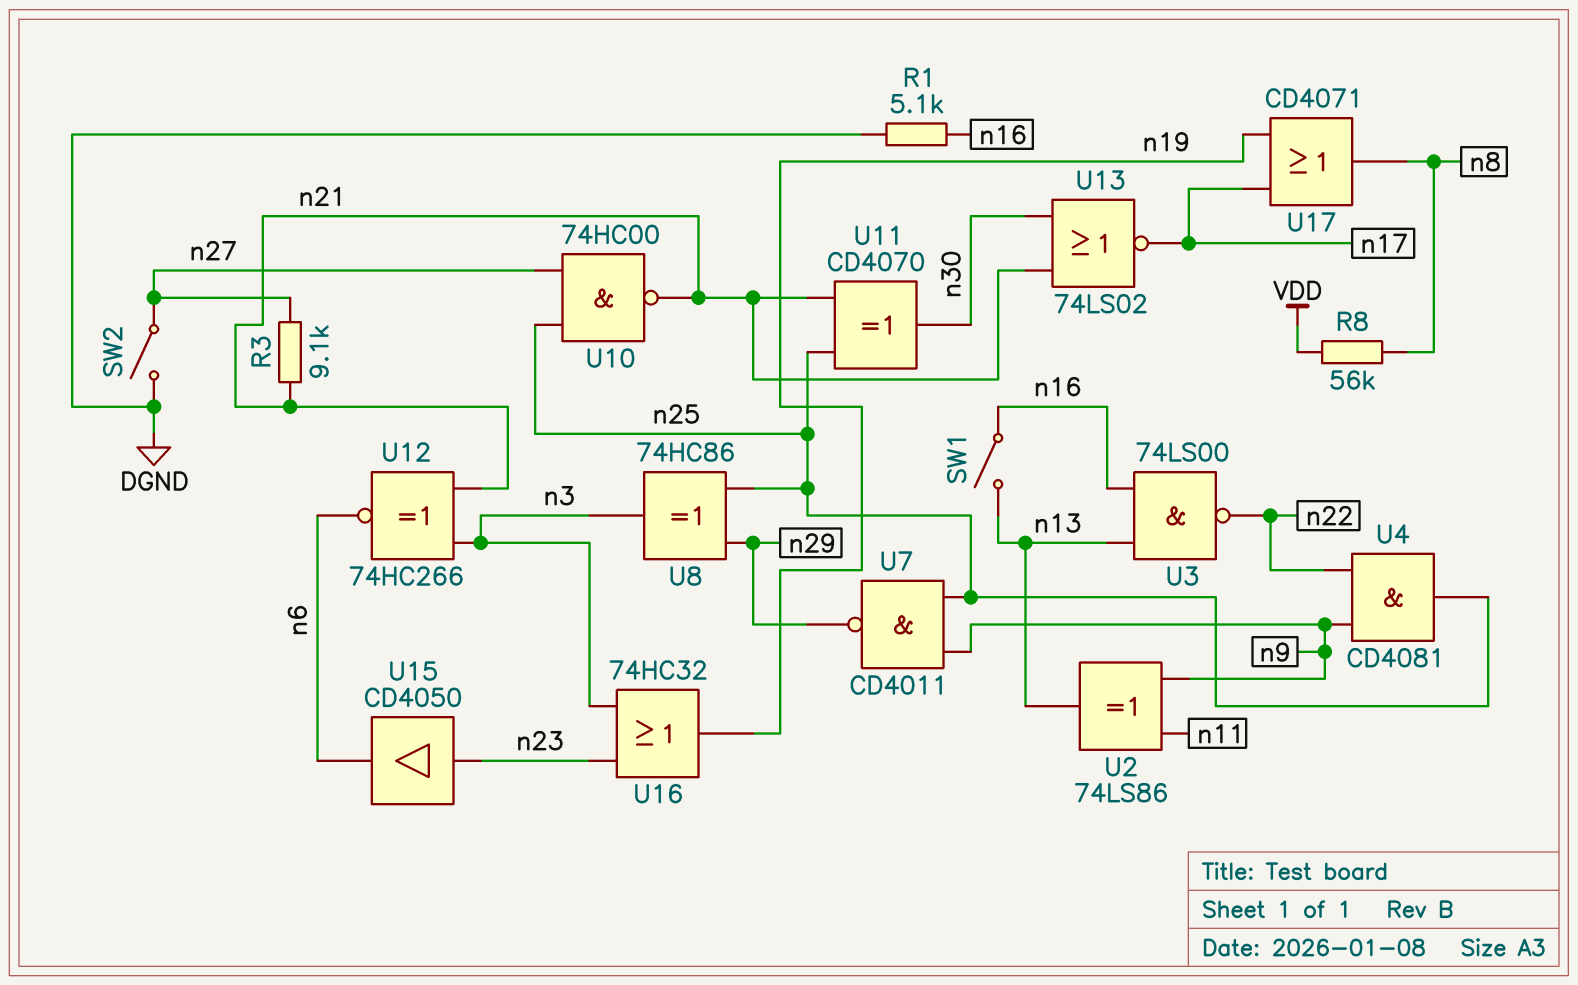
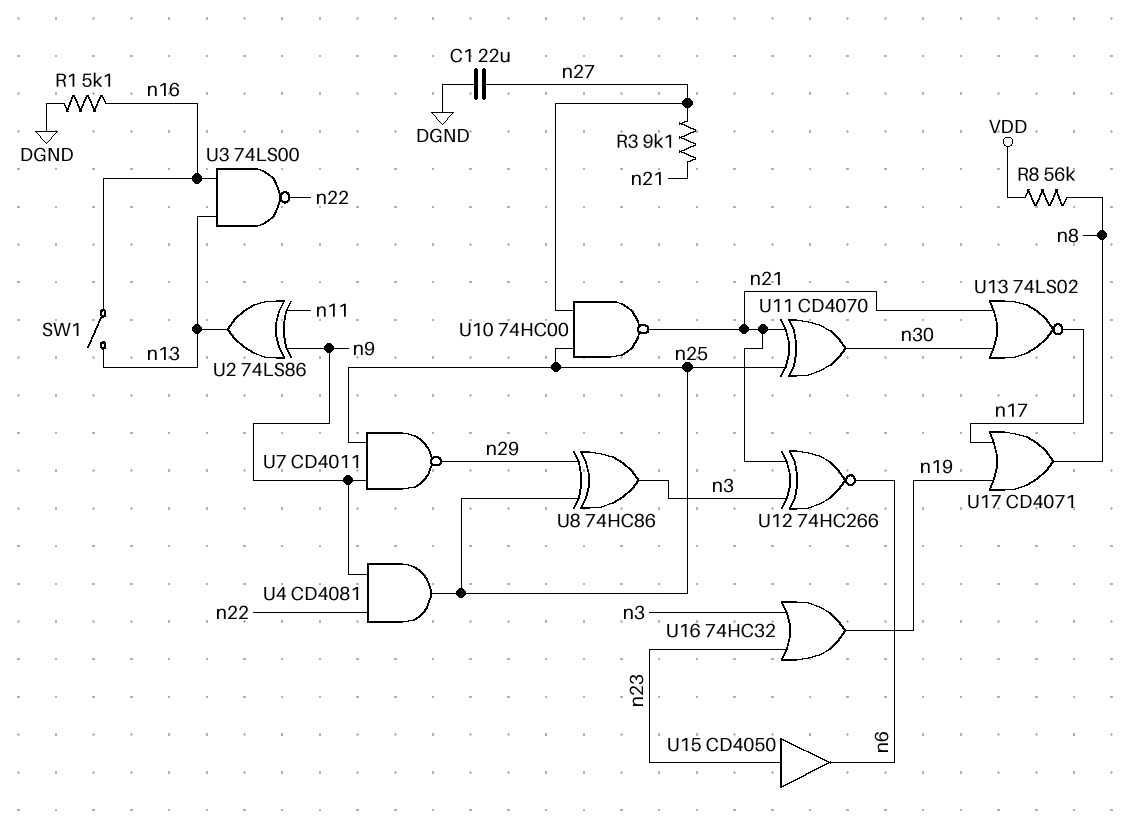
C1: none -> 22uF (DGND, n27)
SW2: switch (DGND, n27) -> none

